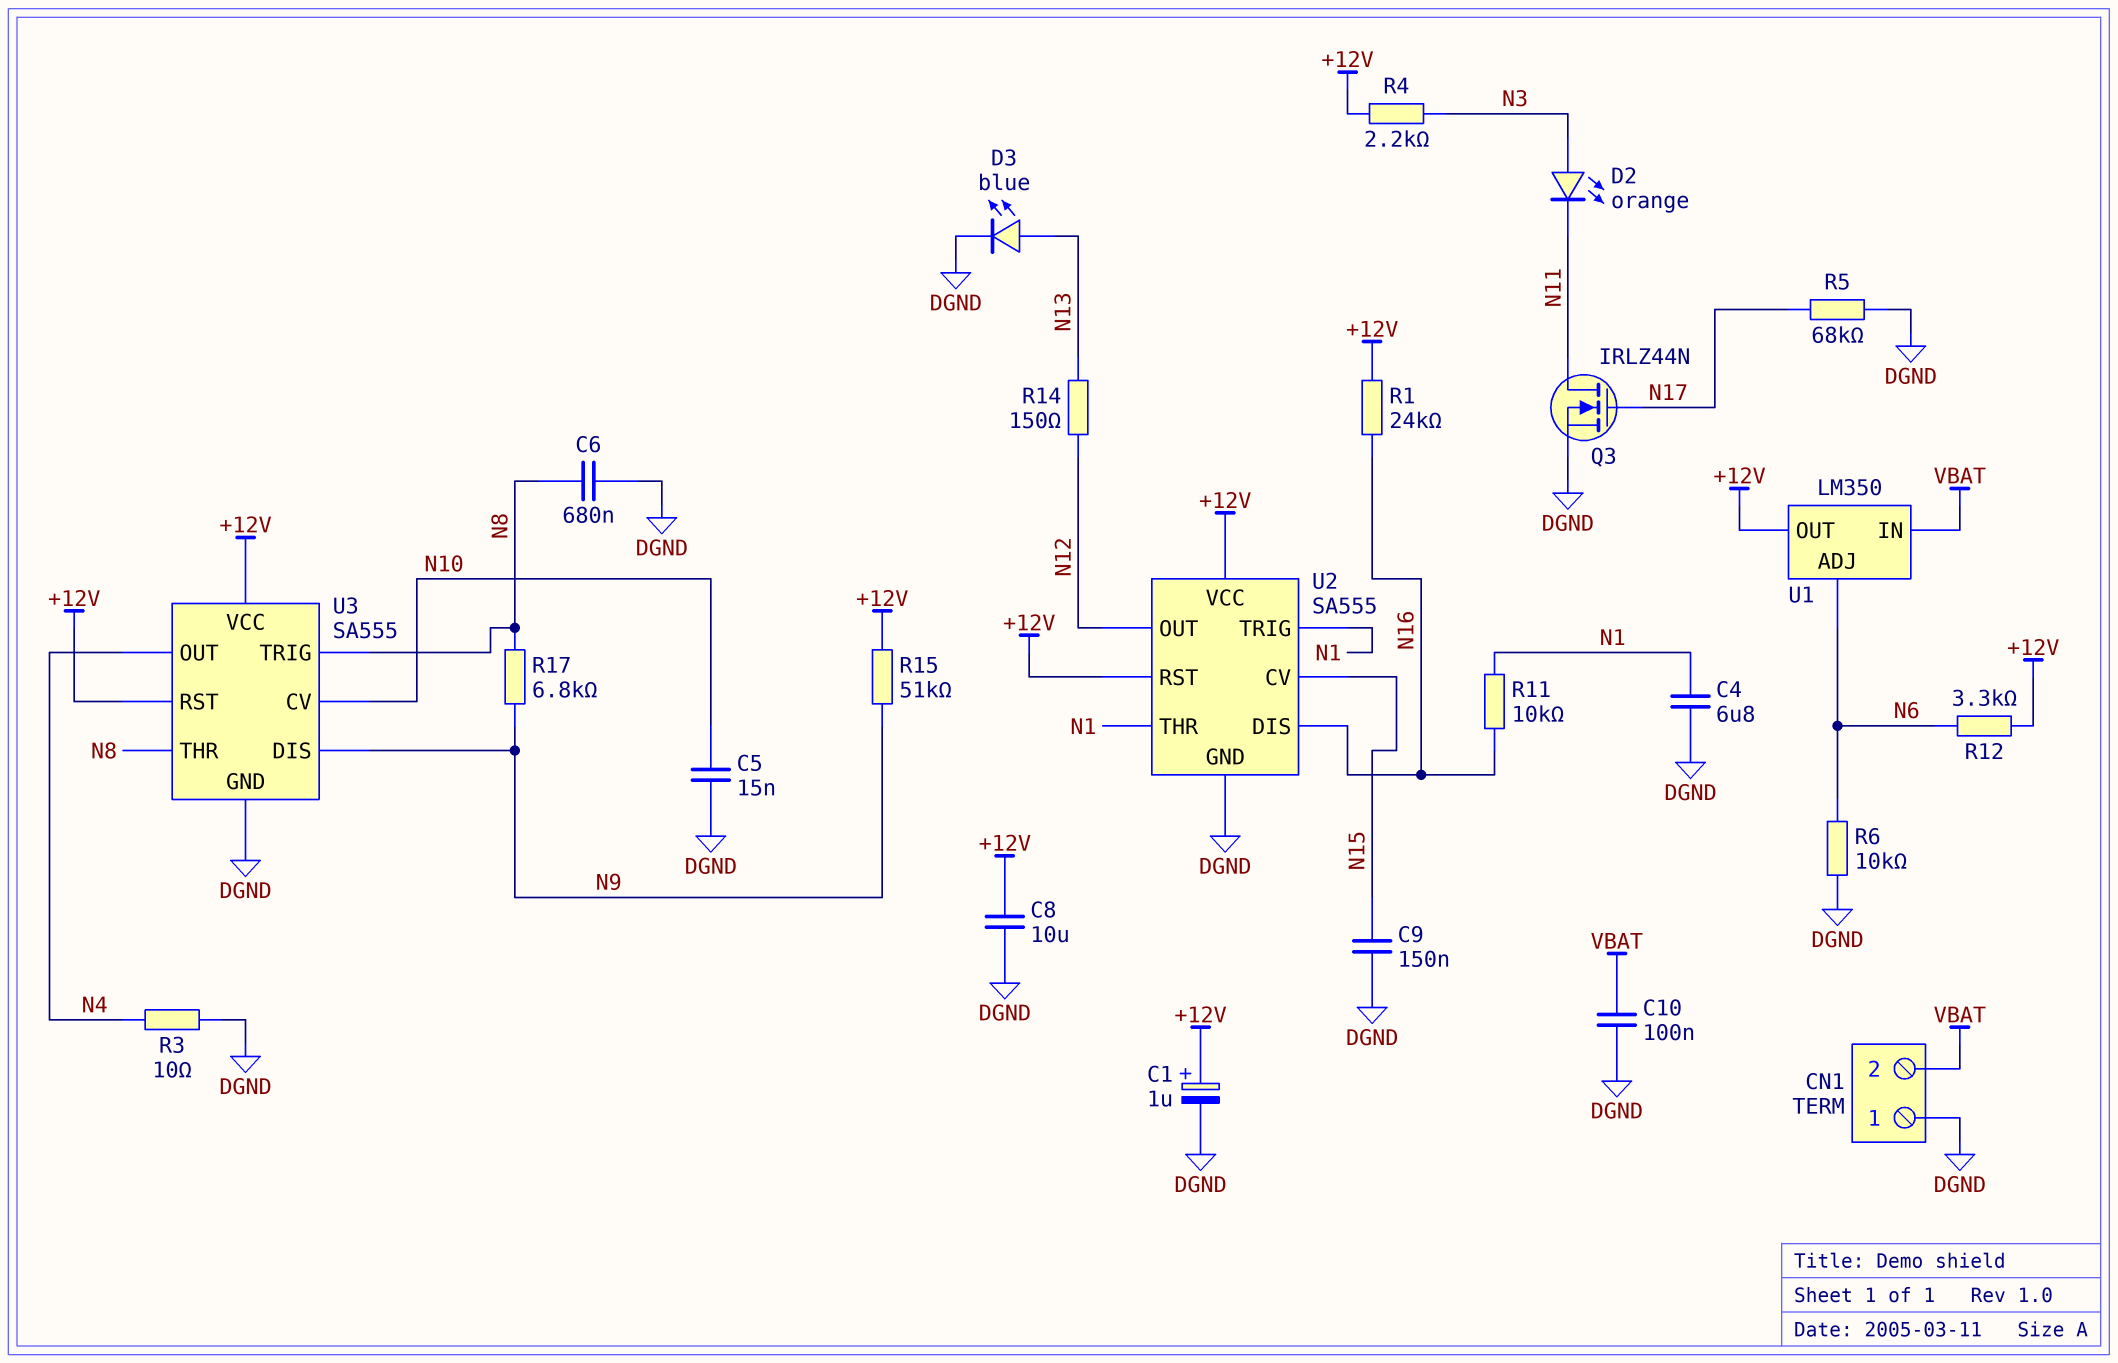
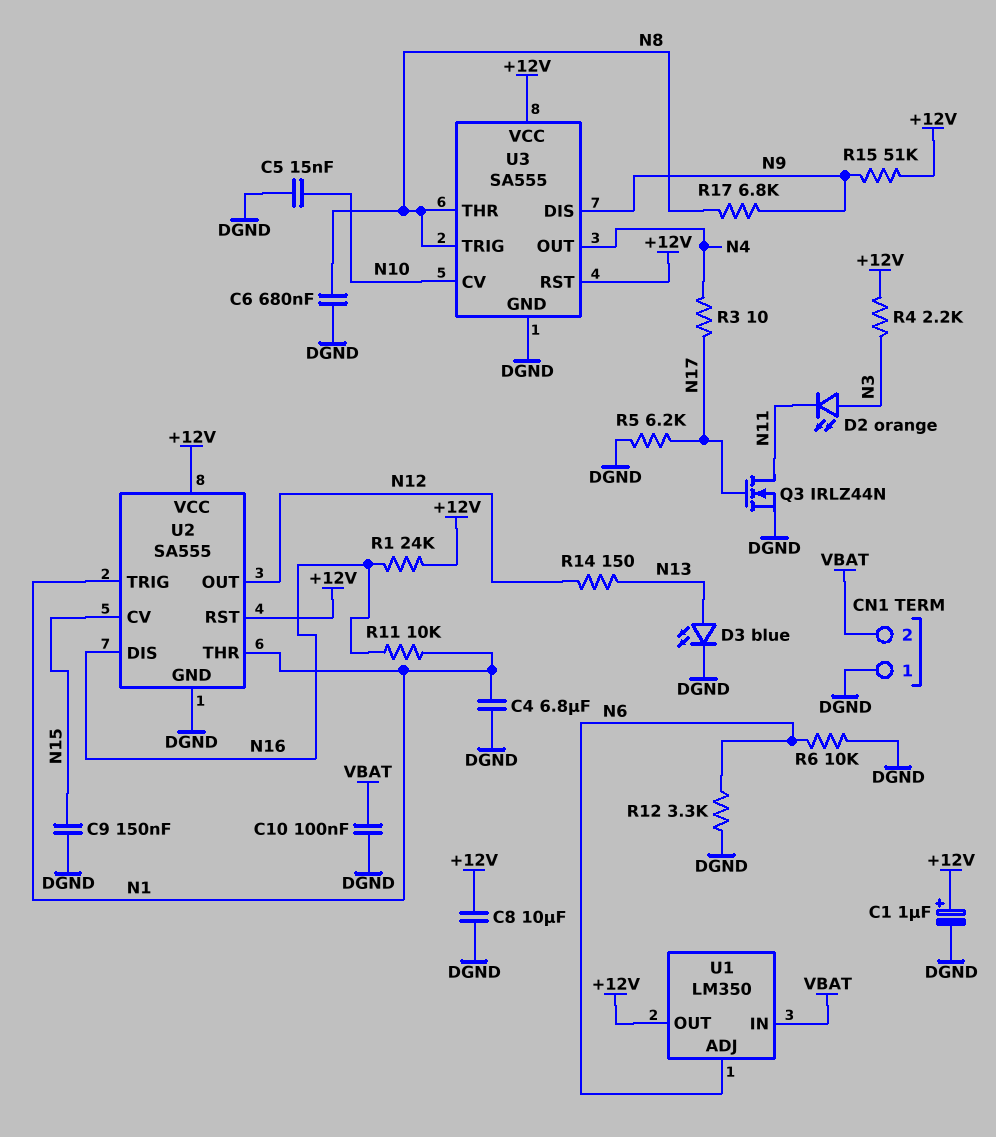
R3: 10 (DGND, N4) -> 10 (N4, N17)
R5: 68k (DGND, N17) -> 6.2k (DGND, N17)
R12: 3.3k (+12V, N6) -> 3.3k (DGND, N6)

